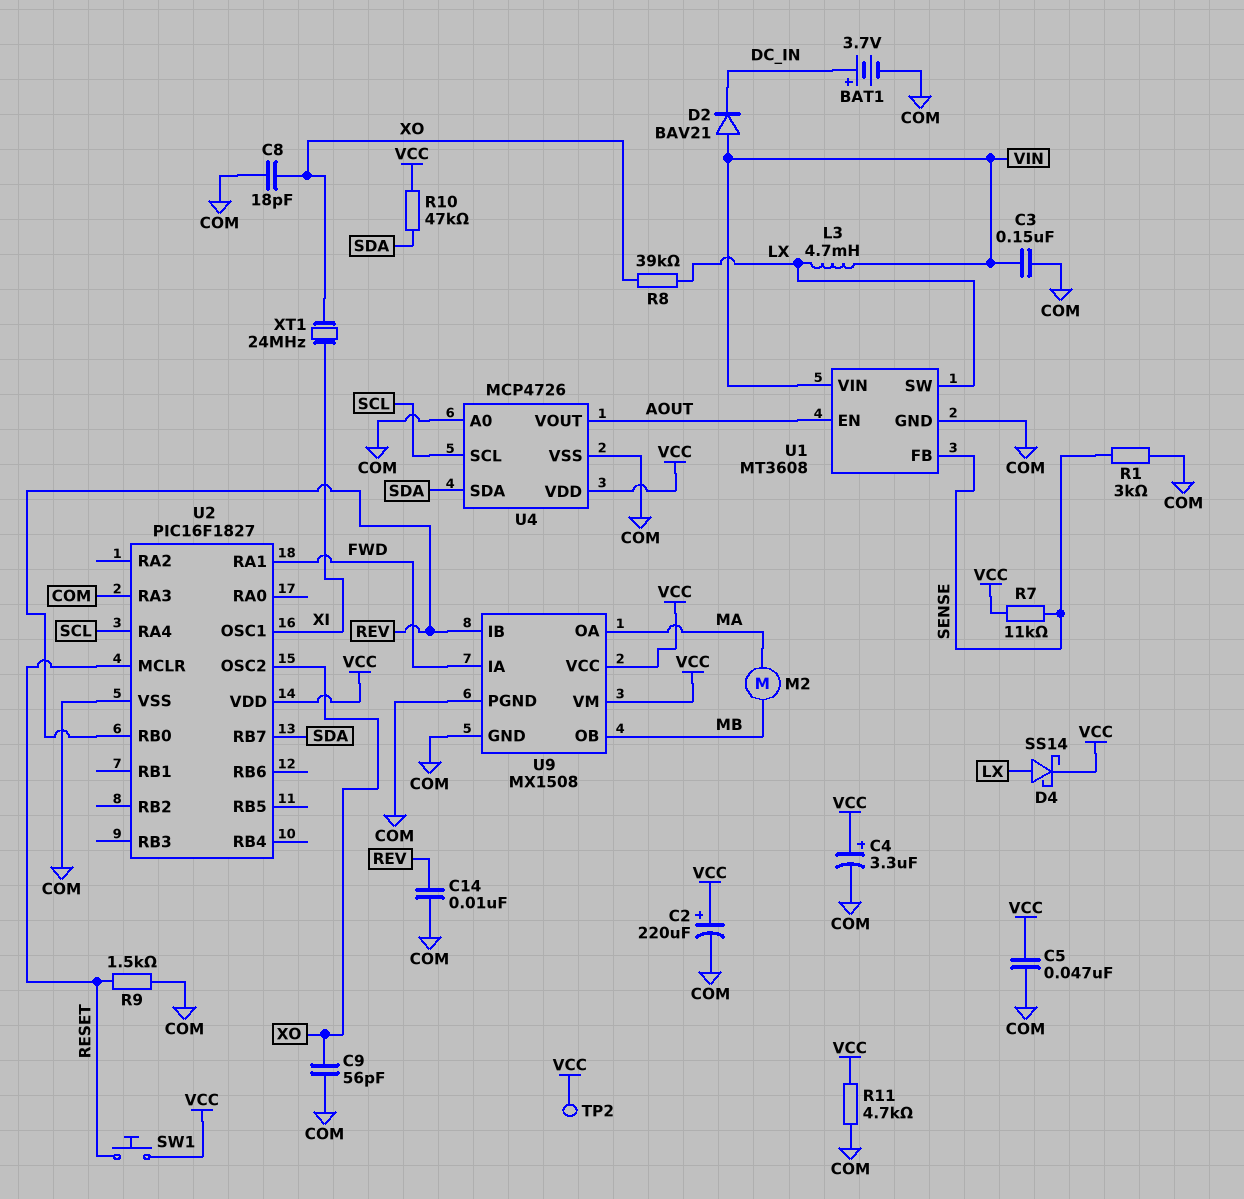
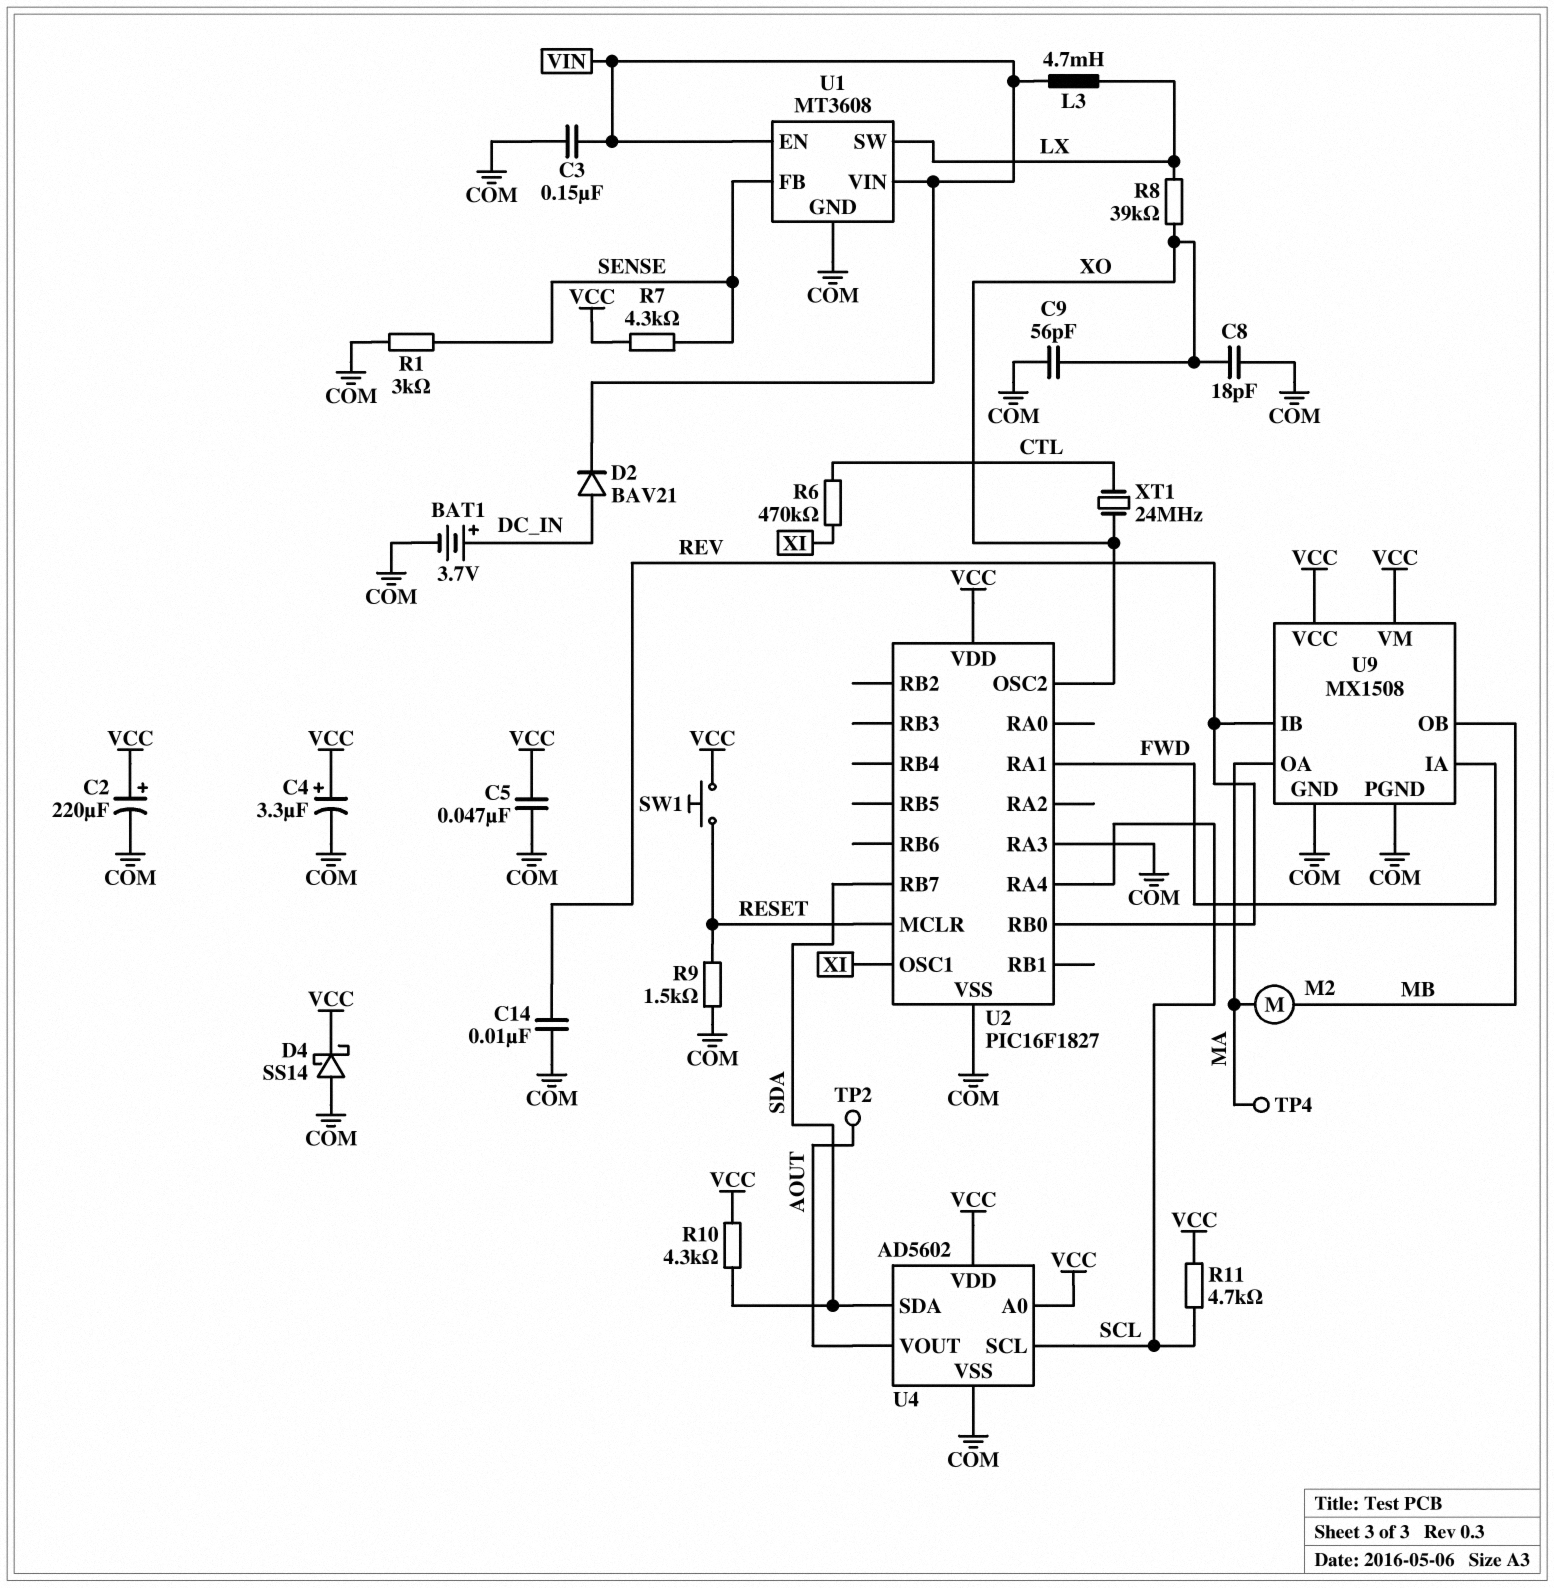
D2: diode BAV21 (A VIN, K DC_IN) -> diode BAV21 (A DC_IN, K VIN)
D4: schottky SS14 (A LX, K VCC) -> schottky SS14 (A COM, K VCC)
R6: none -> 470k (CTL, XI)
R7: 11k (SENSE, VCC) -> 4.3k (SENSE, VCC)
R10: 47k (SDA, VCC) -> 4.3k (SDA, VCC)
R11: 4.7k (COM, VCC) -> 4.7k (SCL, VCC)
TP2: test point (VCC) -> test point (AOUT)
TP4: none -> test point (MA)
U1 pin EN: AOUT -> VIN
U4: MCP4726 -> AD5602
U4 pin A0: COM -> VCC
XT1: 24MHz (XI, XO) -> 24MHz (CTL, XO)

